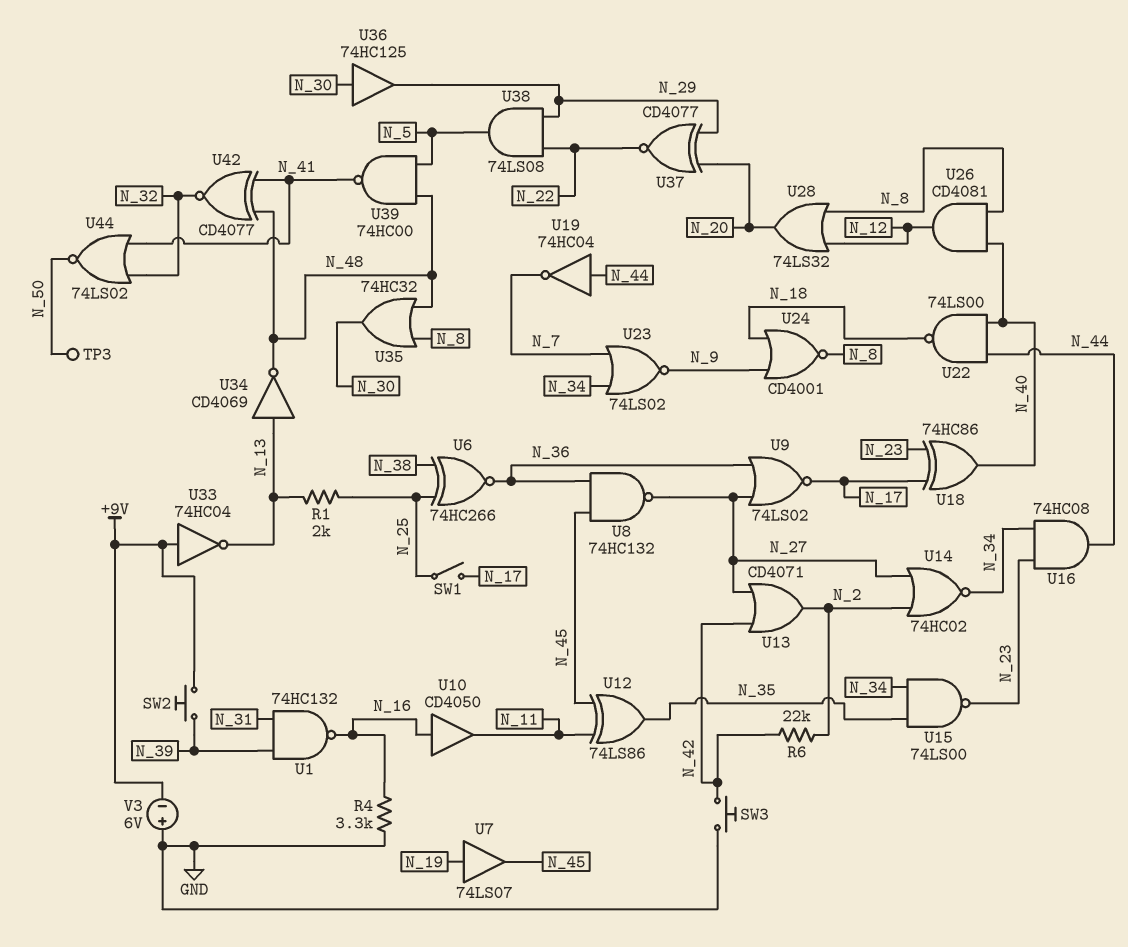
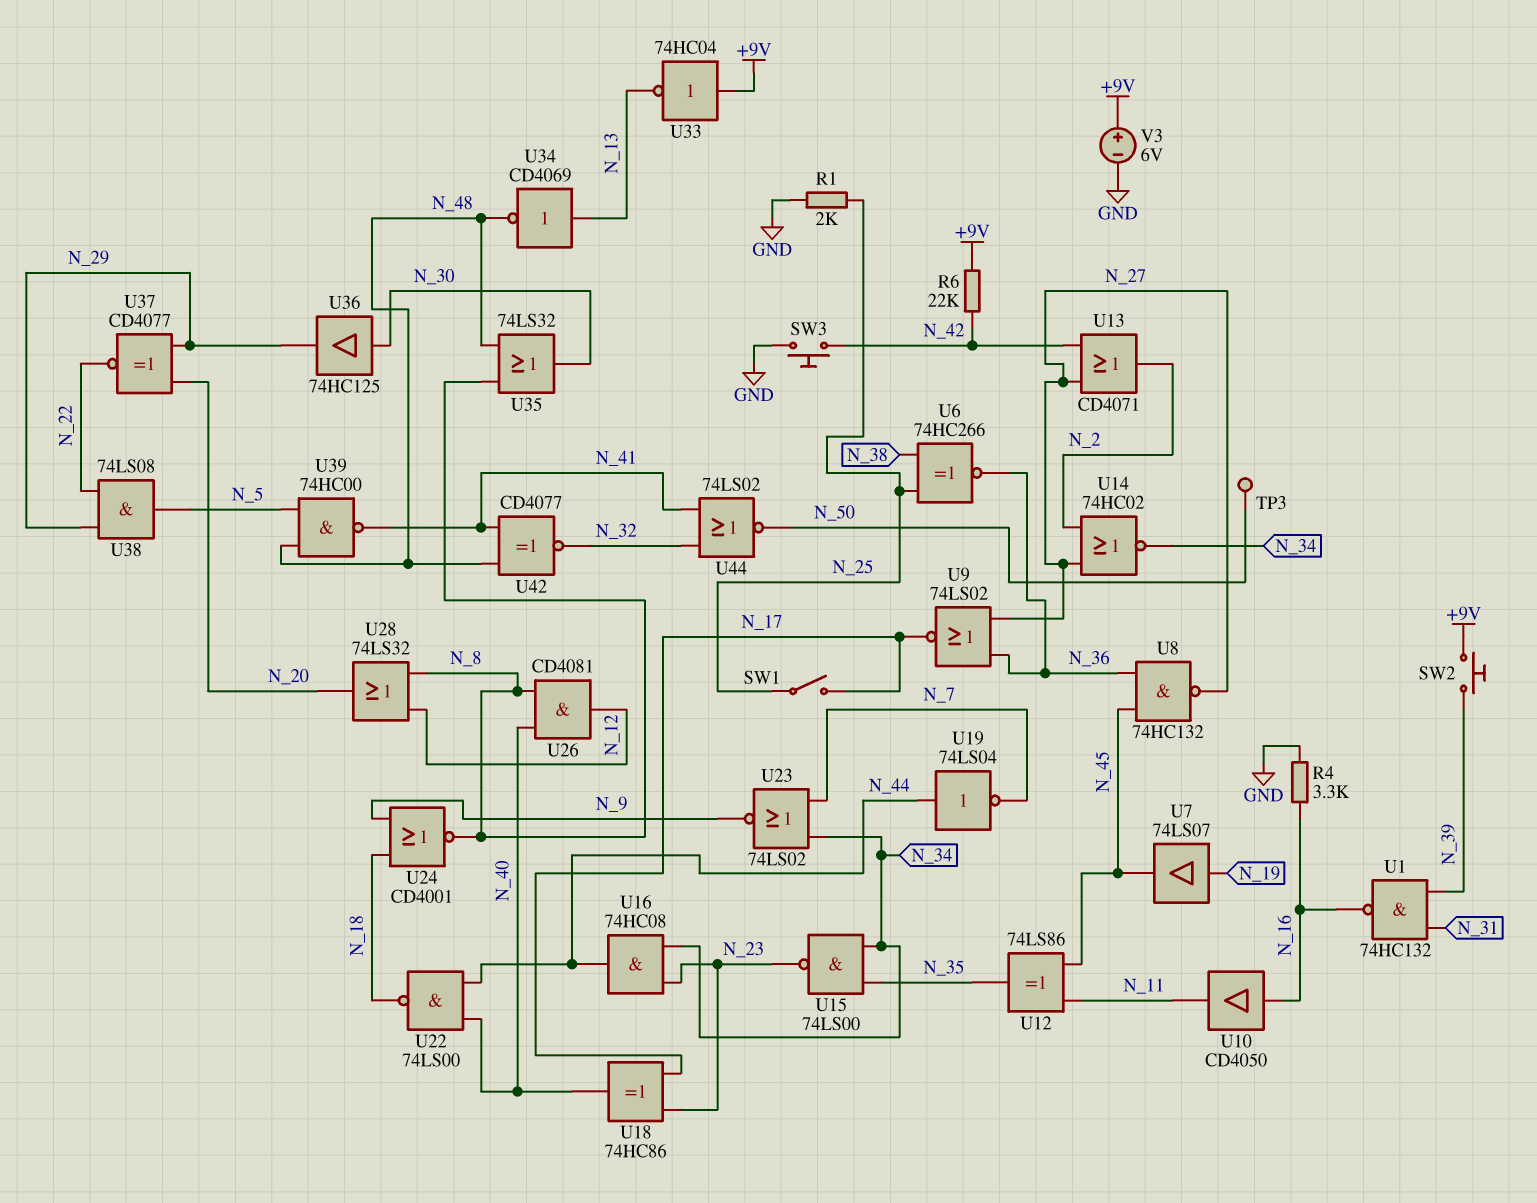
R1: 2k (N_13, N_25) -> 2k (GND, N_25)
R6: 22k (N_2, N_42) -> 22k (+9V, N_42)
U19: NOT 74HC04 (in N_44, out N_7) -> NOT 74LS04 (in N_44, out N_7)
U35: OR 74HC32 (in N_8, in N_48, out N_30) -> OR 74LS32 (in N_8, in N_48, out N_30)
V3: 6V (plus GND, minus +9V) -> 6V (plus +9V, minus GND)

